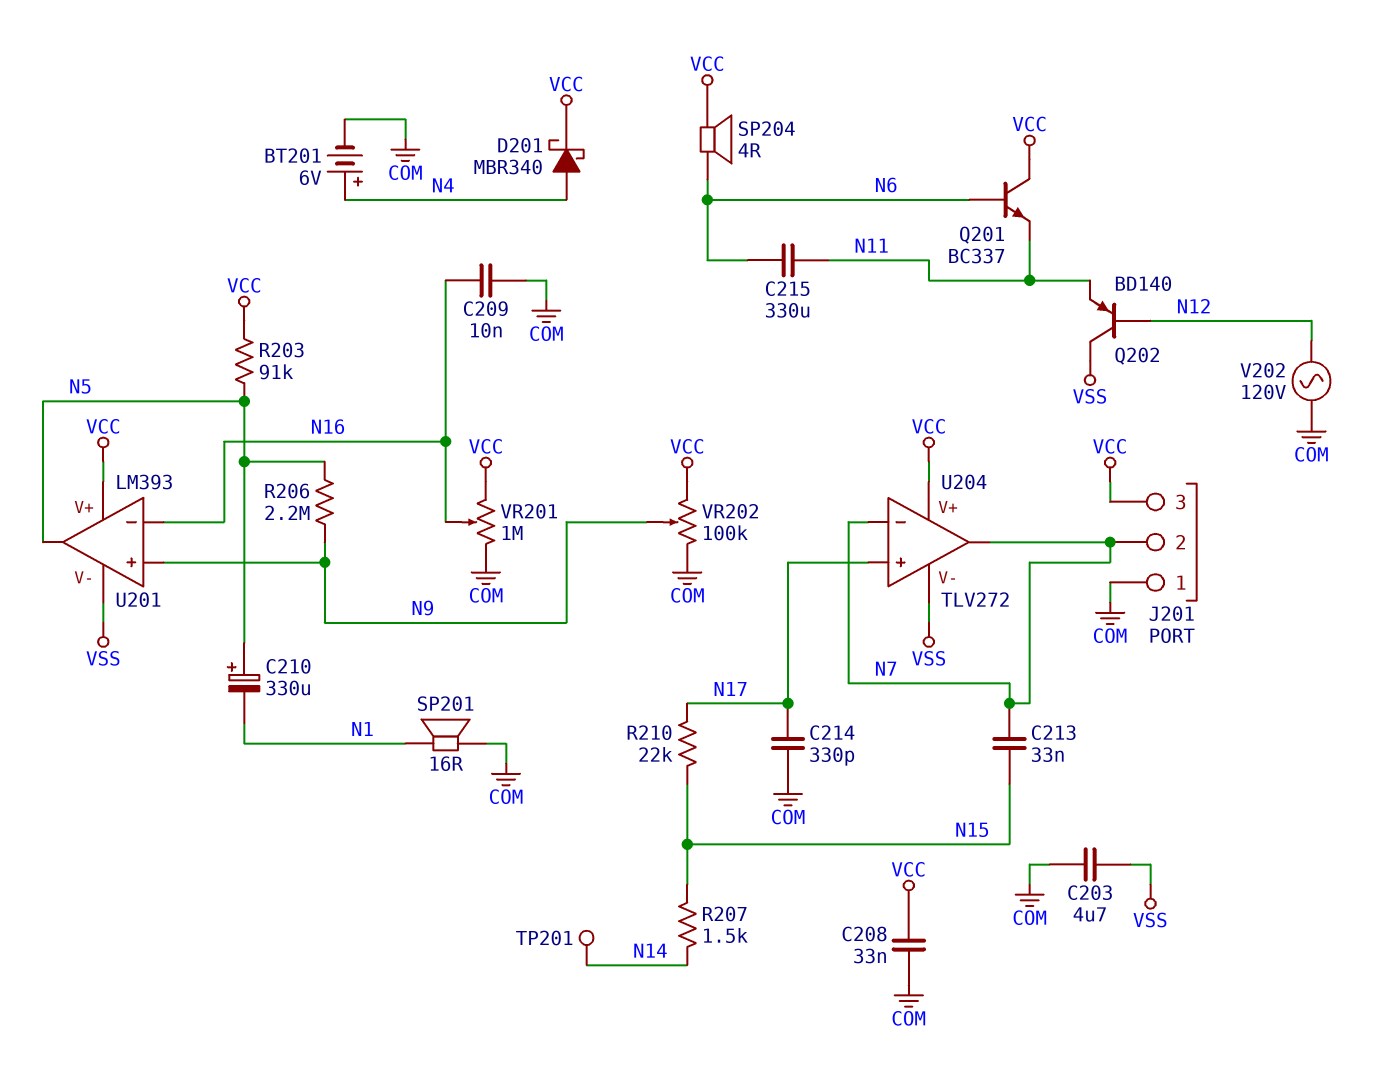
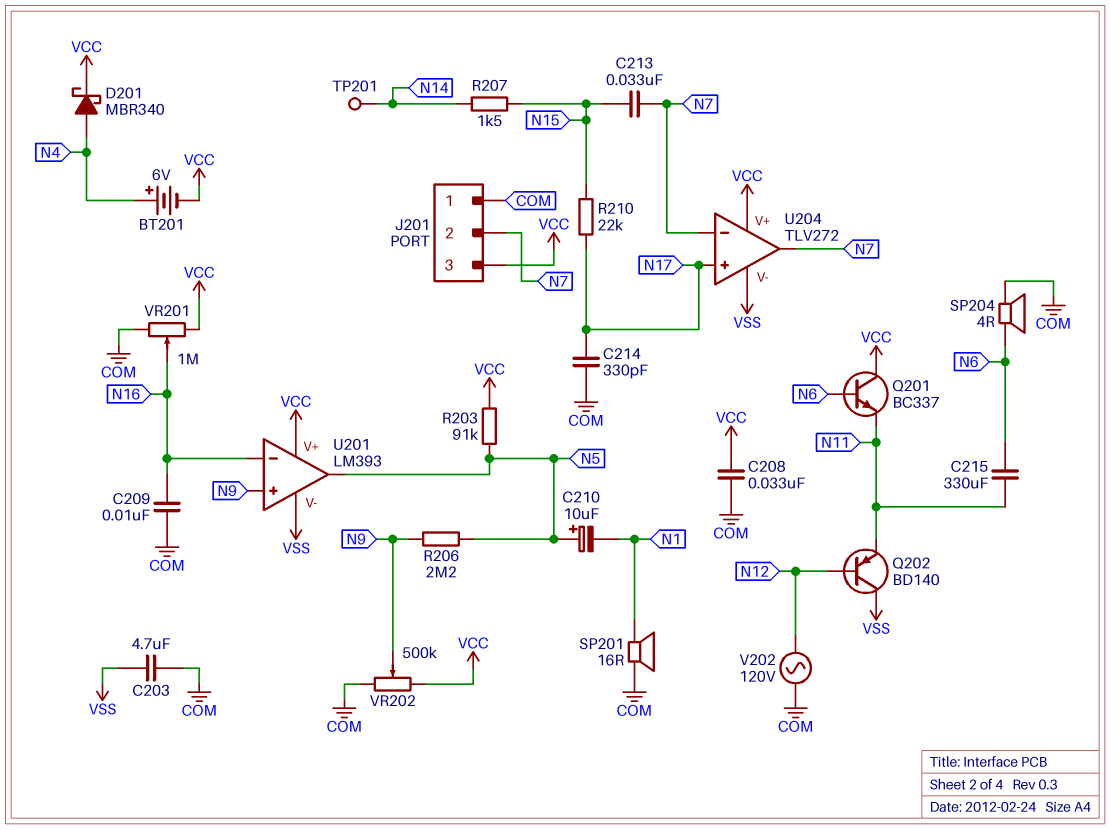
BT201: 6V (plus N4, minus COM) -> 6V (plus N4, minus VCC)
C210: 330uF (plus N5, minus N1) -> 10uF (plus N5, minus N1)
SP204: speaker 4R (N6, VCC) -> speaker 4R (COM, N6)
VR202: 100k (COM, VCC, wiper N9) -> 500k (COM, VCC, wiper N9)

